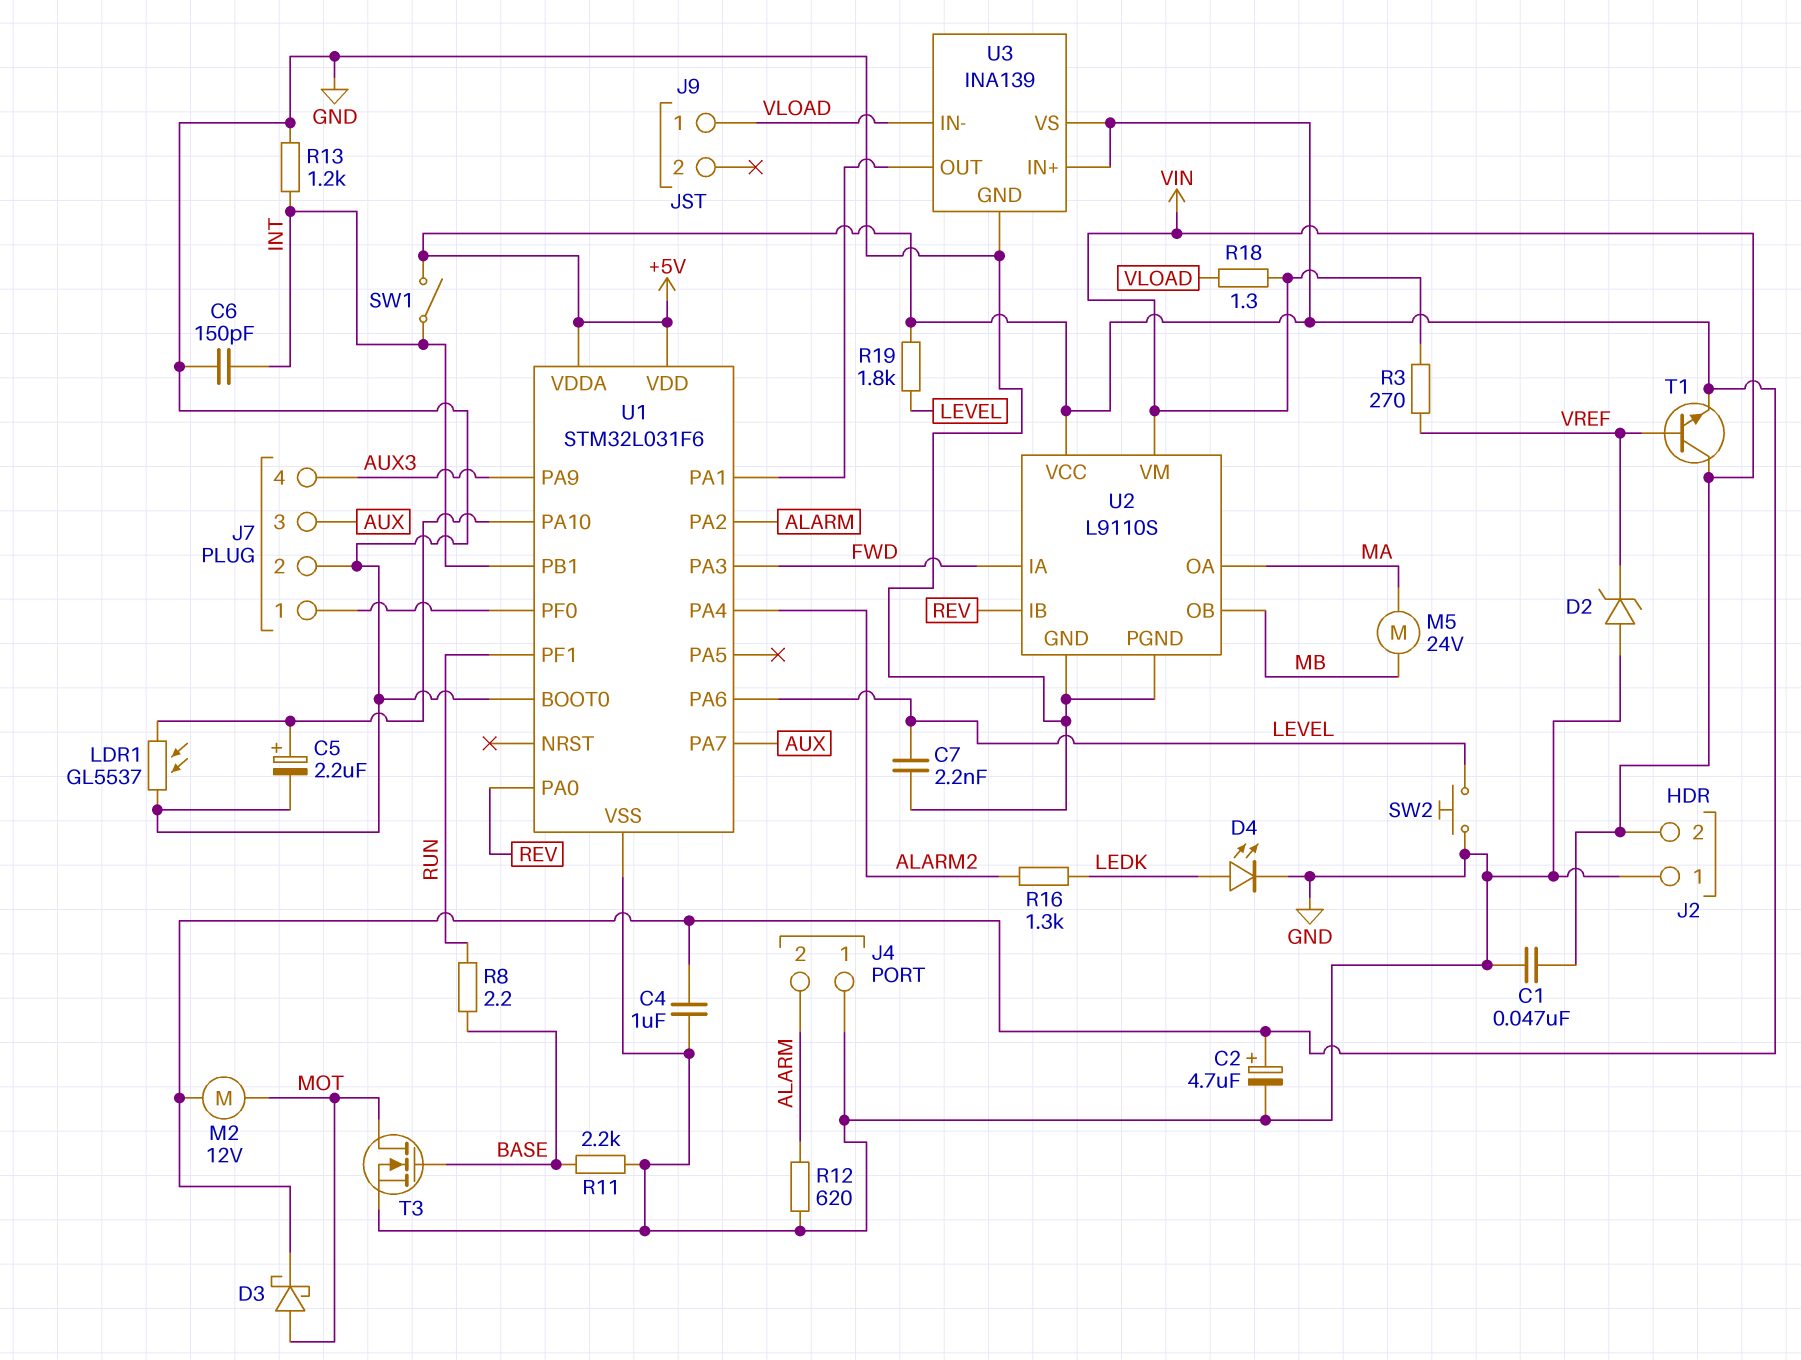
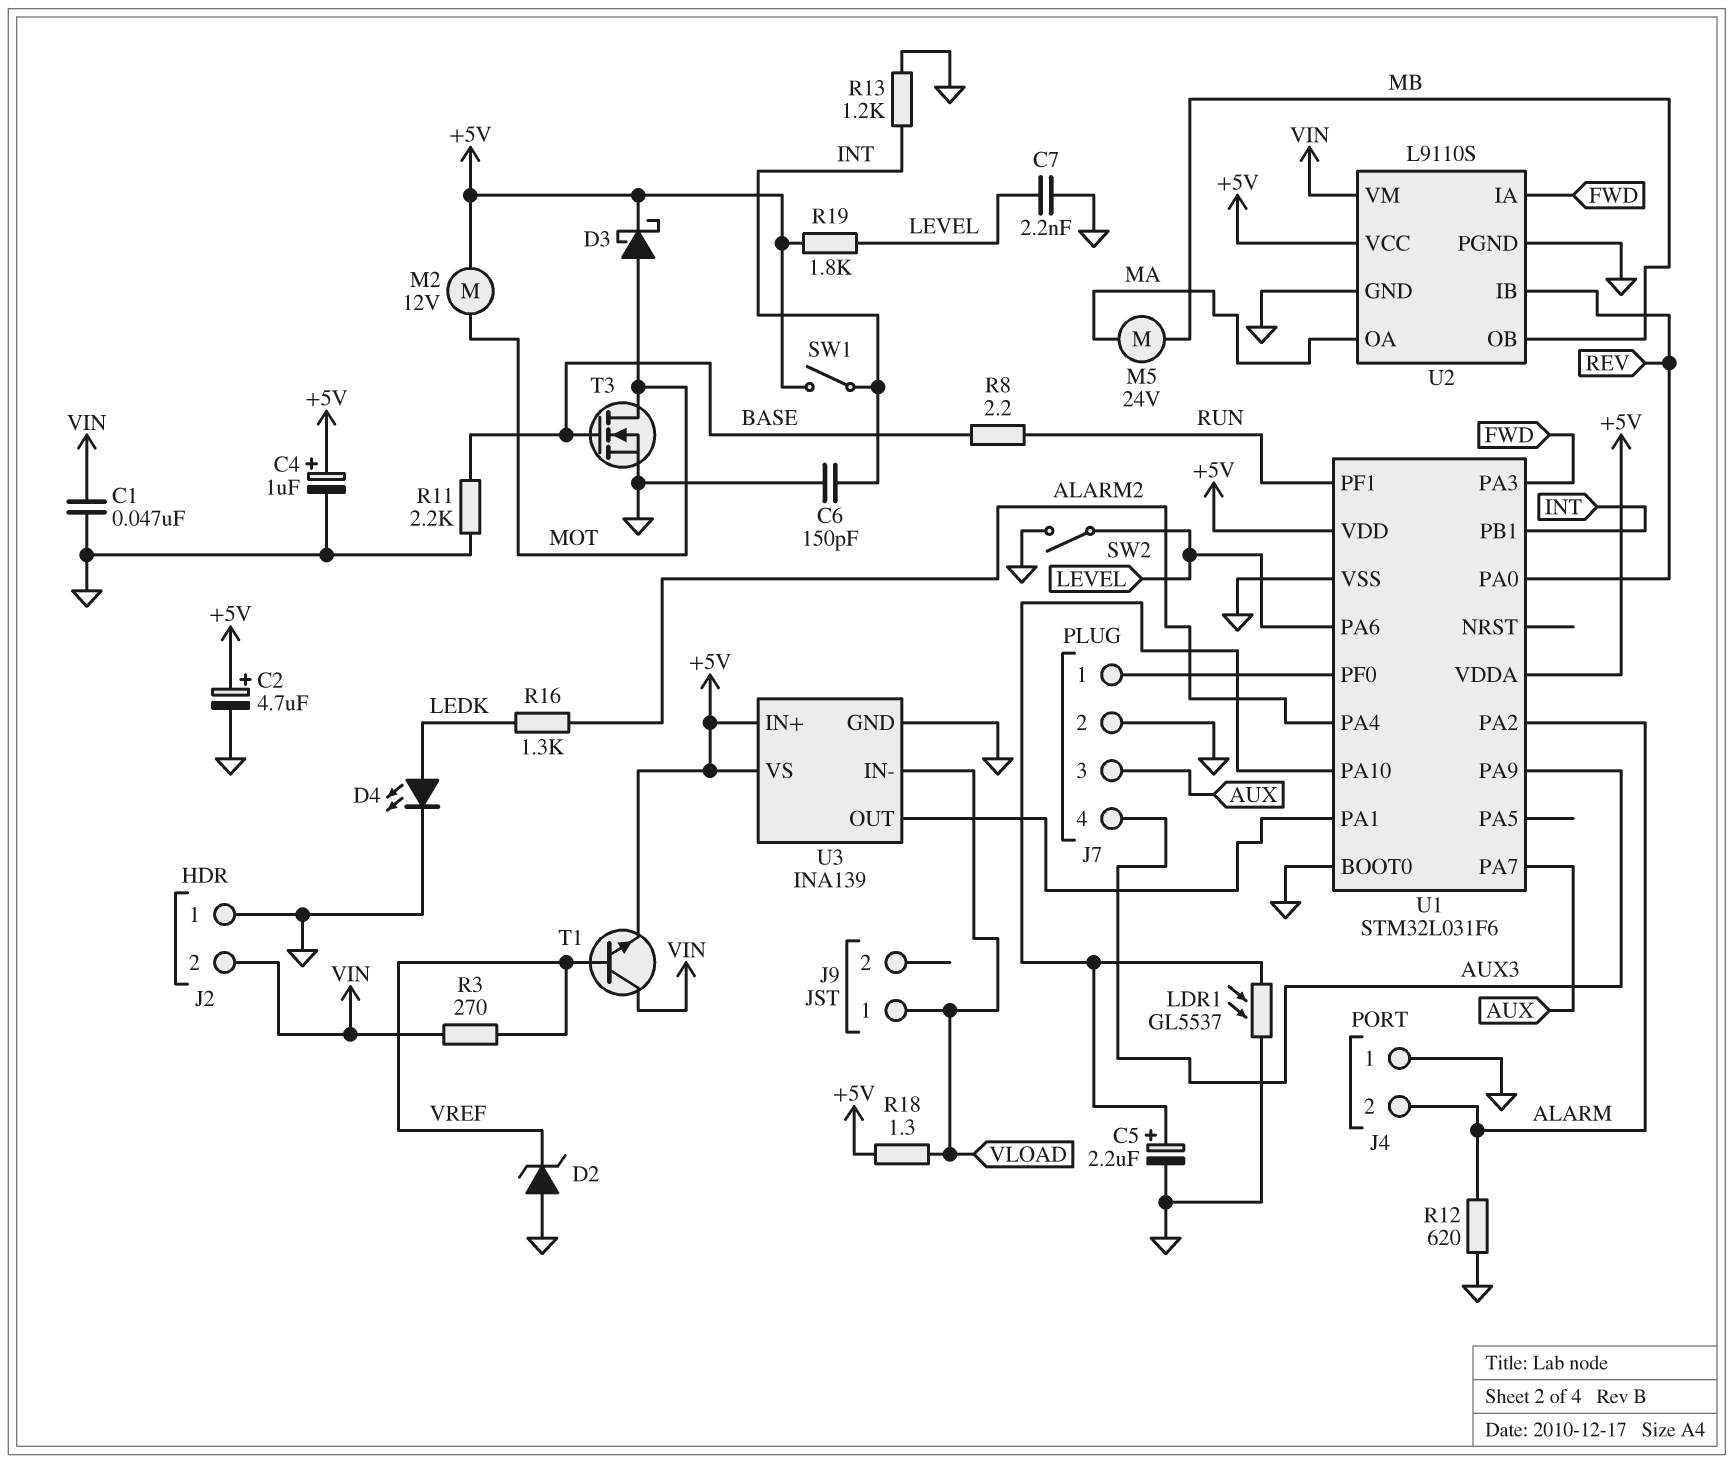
C4: 1uF (+5V, GND) -> 1uF (plus +5V, minus GND)
R18: 1.3 (VIN, VLOAD) -> 1.3 (+5V, VLOAD)
SW2: button (GND, LEVEL) -> switch (GND, LEVEL)

